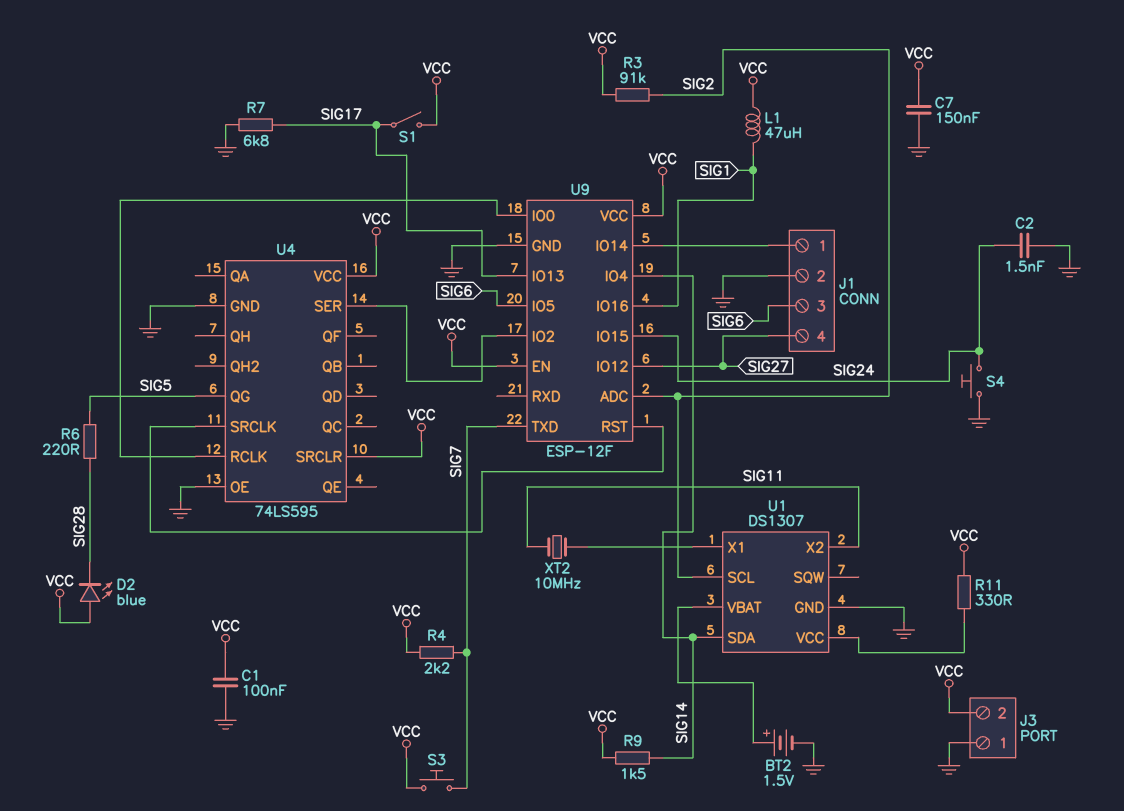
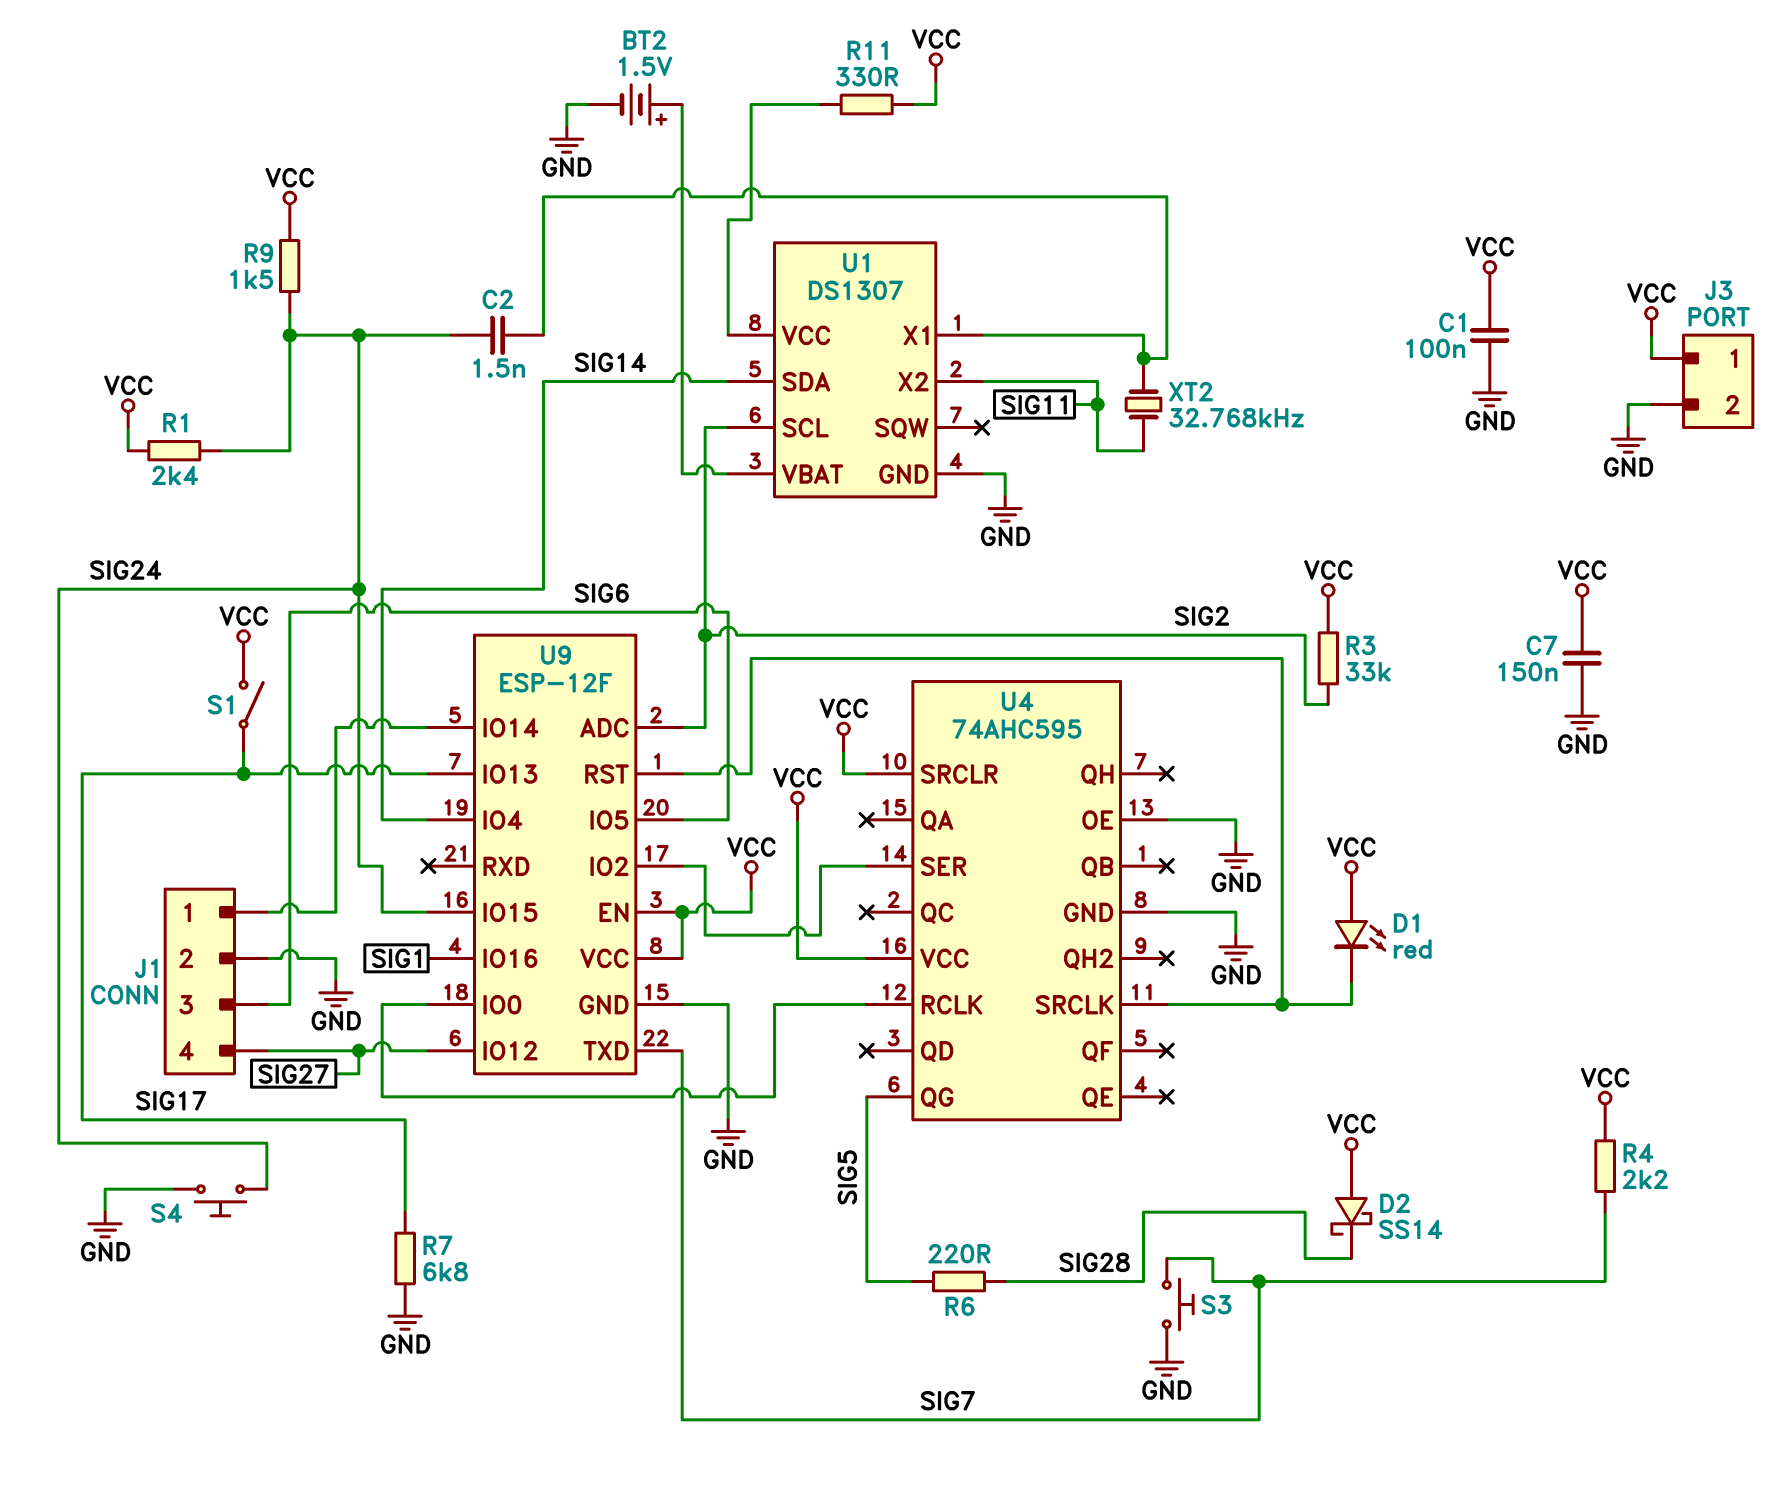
C2: 1.5nF (GND, SIG24) -> 1.5nF (SIG24, U1/X1)
D1: none -> LED red (A VCC, K U4/SRCLK)
D2: LED blue (A VCC, K SIG28) -> schottky SS14 (A VCC, K SIG28)
J3 pin 1: GND -> VCC
J3 pin 2: VCC -> GND
L1: 47uH (SIG1, VCC) -> none
R1: none -> 2.4k (SIG24, VCC)
R3: 91k (SIG2, VCC) -> 33k (SIG2, VCC)
R9: 1.5k (SIG14, VCC) -> 1.5k (SIG24, VCC)
S3: button (SIG7, VCC) -> button (GND, SIG7)
U4: 74LS595 -> 74AHC595
XT2: 10MHz (SIG11, U1/X1) -> 32.768kHz (SIG11, U1/X1)

